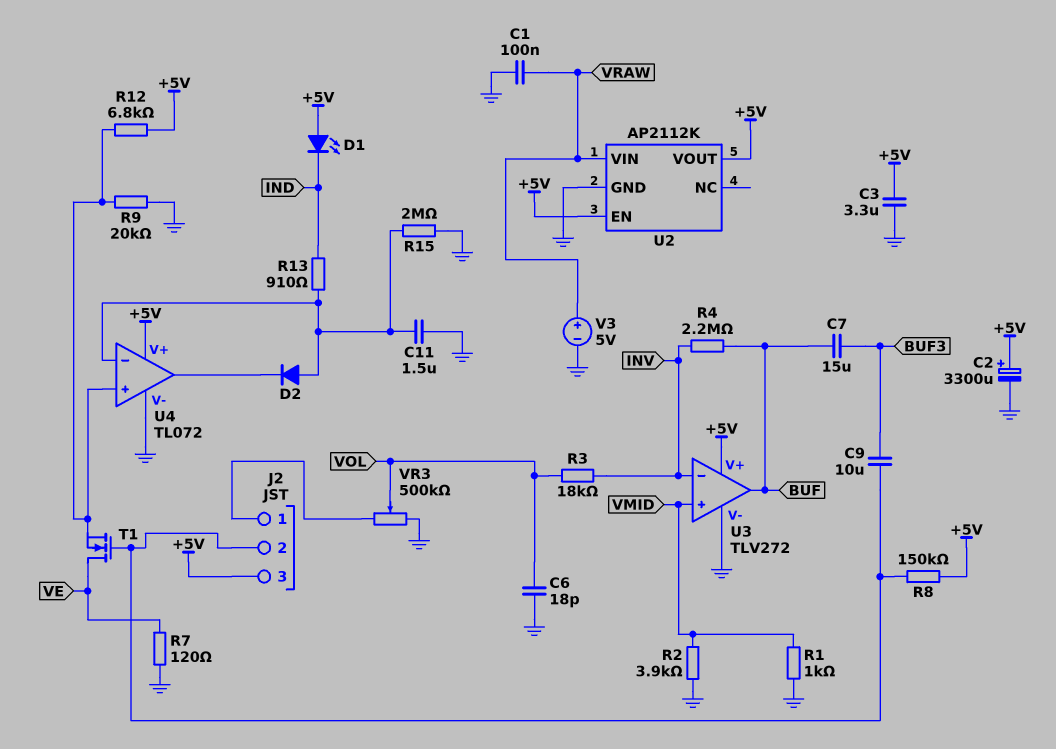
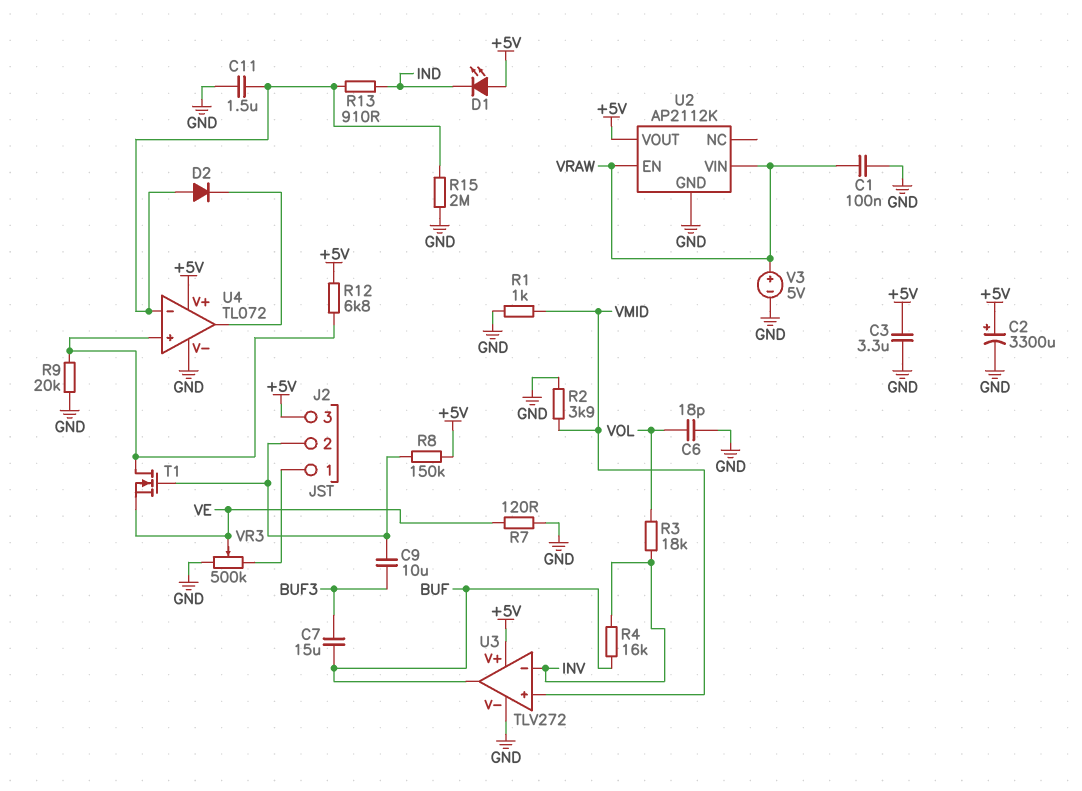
R4: 2.2M (BUF, INV) -> 16k (BUF, INV)
T1: NMOS (G J2/2, D VE, S U4/in+) -> NMOS (G J2/2, D U4/in+, S VE)
U2 pin EN: +5V -> VRAW
VR3: 500k (GND, J2/1, wiper VOL) -> 500k (GND, J2/1, wiper VE)

